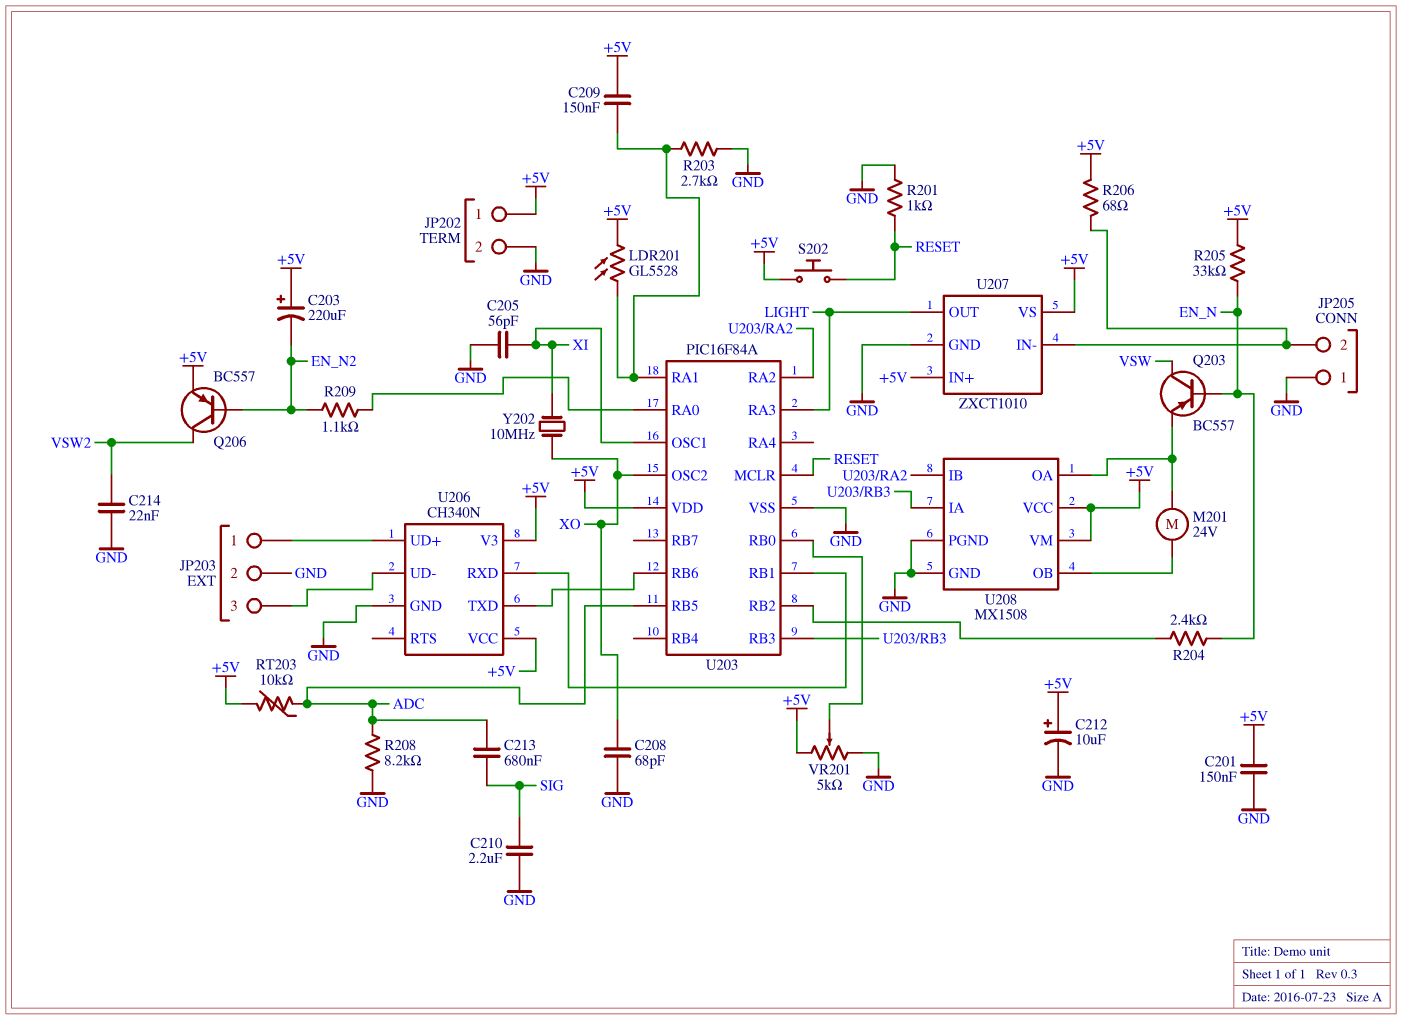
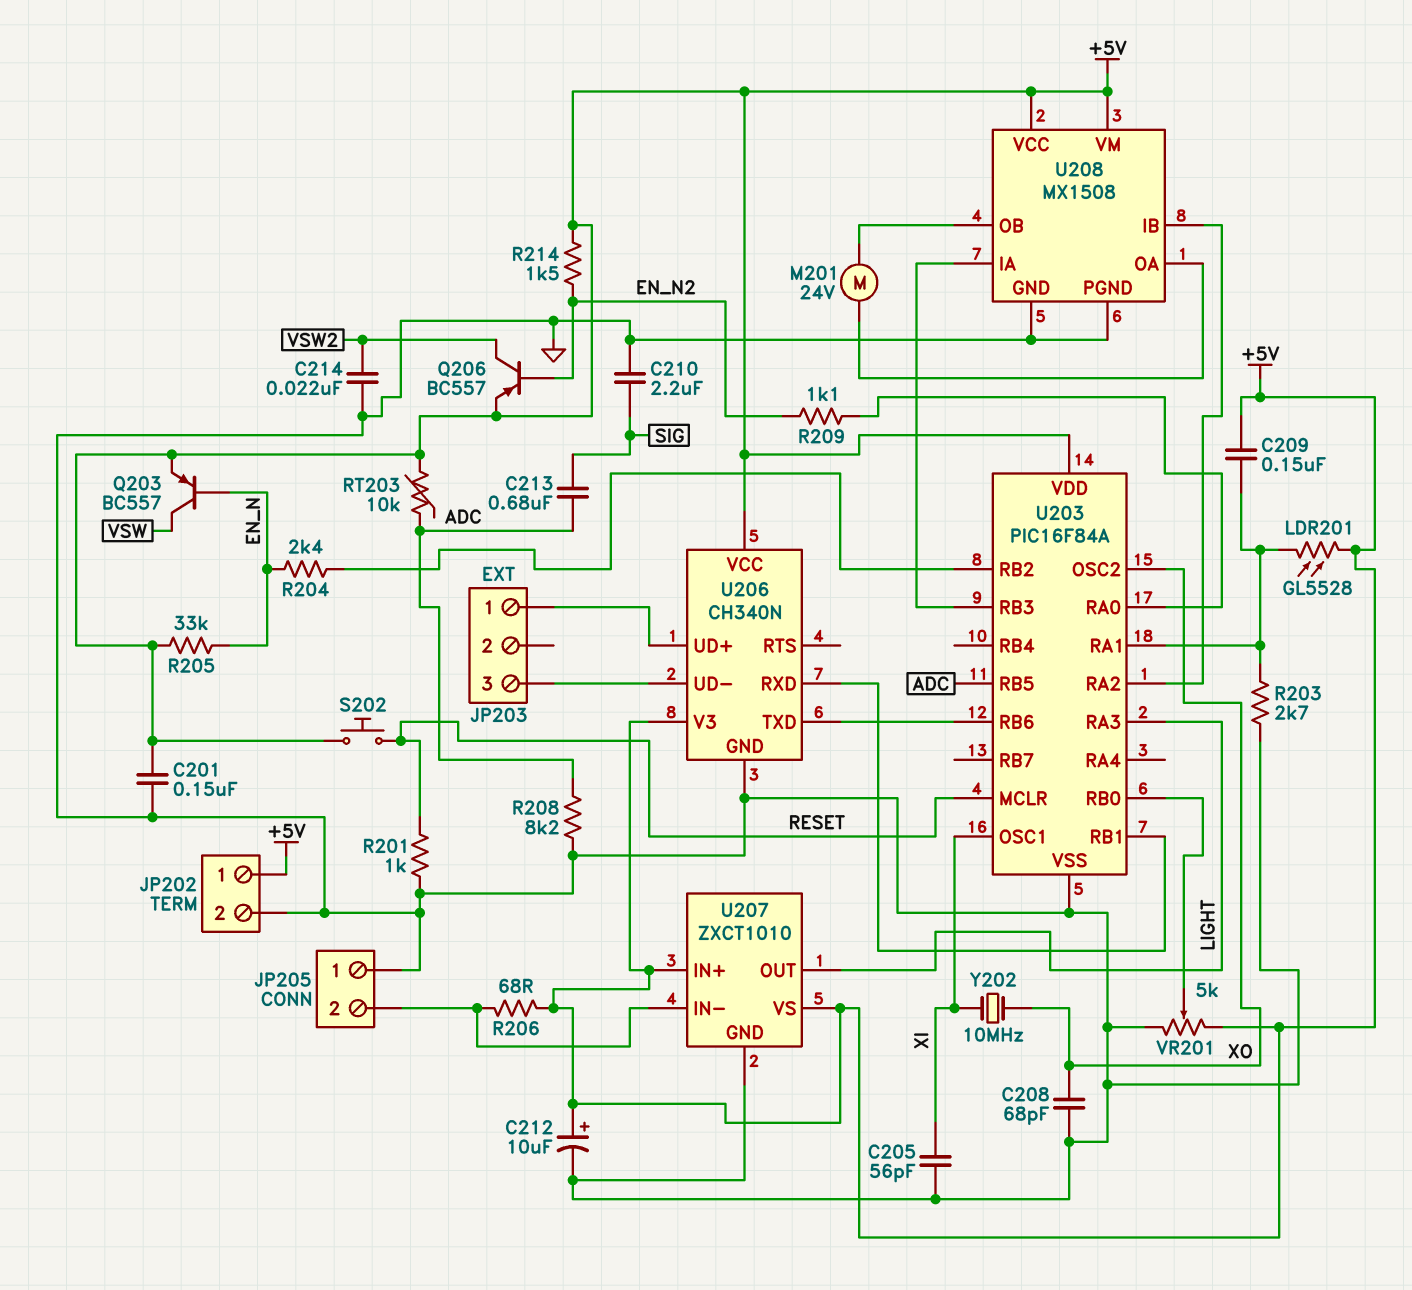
C203: 220uF (plus +5V, minus EN_N2) -> none
JP203 pin 2: GND -> none
Q203: PNP BC557 (B EN_N, C VSW, E U208/OA) -> PNP BC557 (B EN_N, C VSW, E +5V)
R214: none -> 1.5k (+5V, EN_N2)

